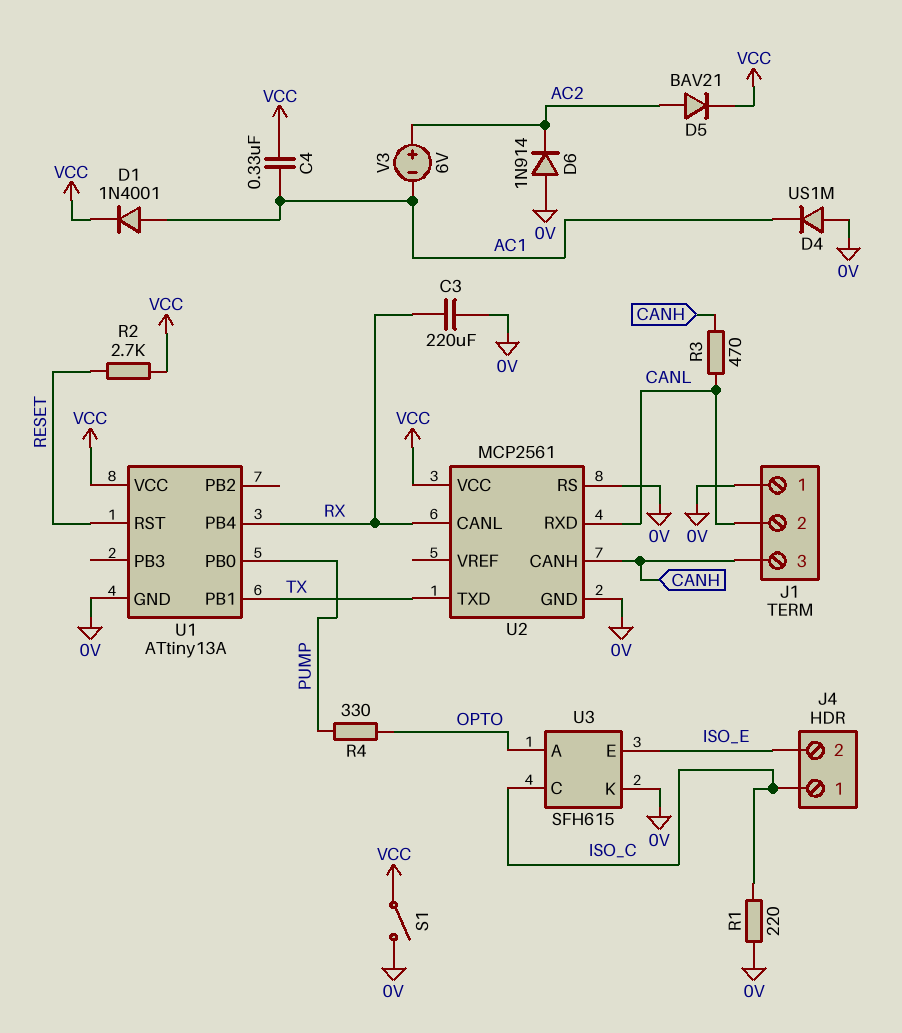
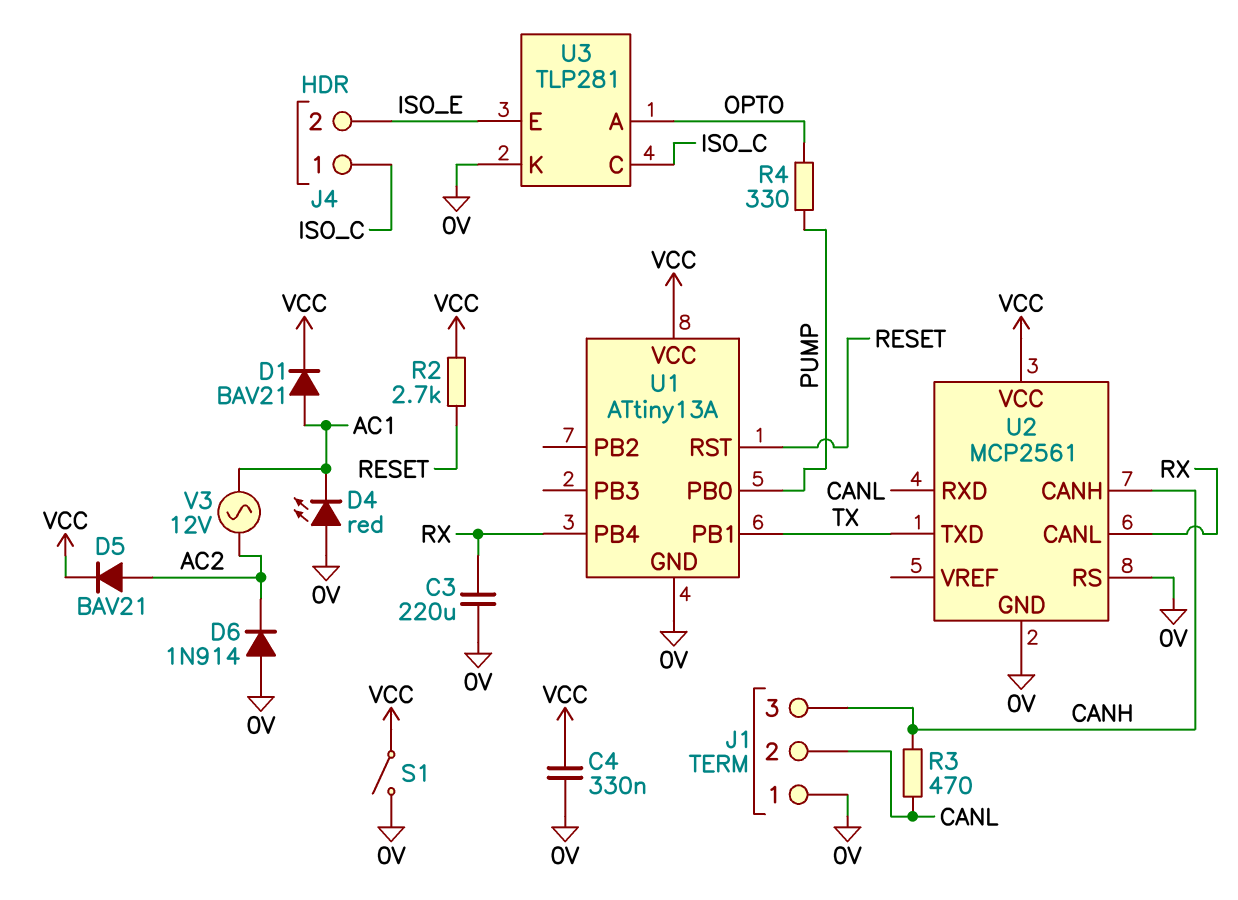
C4: 330nF (AC1, VCC) -> 330nF (0V, VCC)
D1: diode 1N4001 (A AC1, K VCC) -> diode BAV21 (A AC1, K VCC)
D4: diode US1M (A 0V, K AC1) -> LED red (A 0V, K AC1)
R1: 220 (0V, ISO_C) -> none
U3: SFH615 -> TLP281
V3: 6V (plus AC2, minus AC1) -> AC 12V (AC1, AC2)

